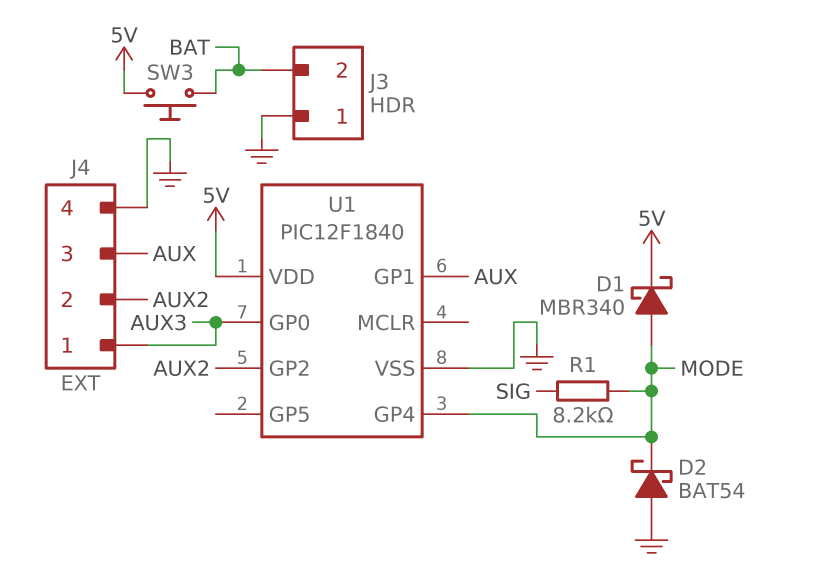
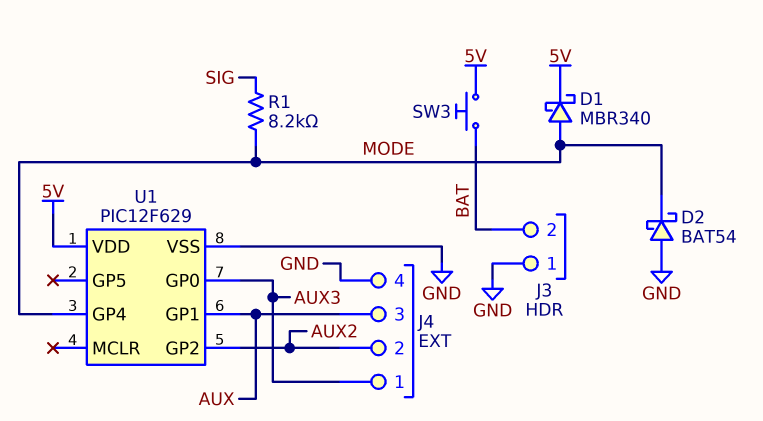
U1: PIC12F1840 -> PIC12F629

